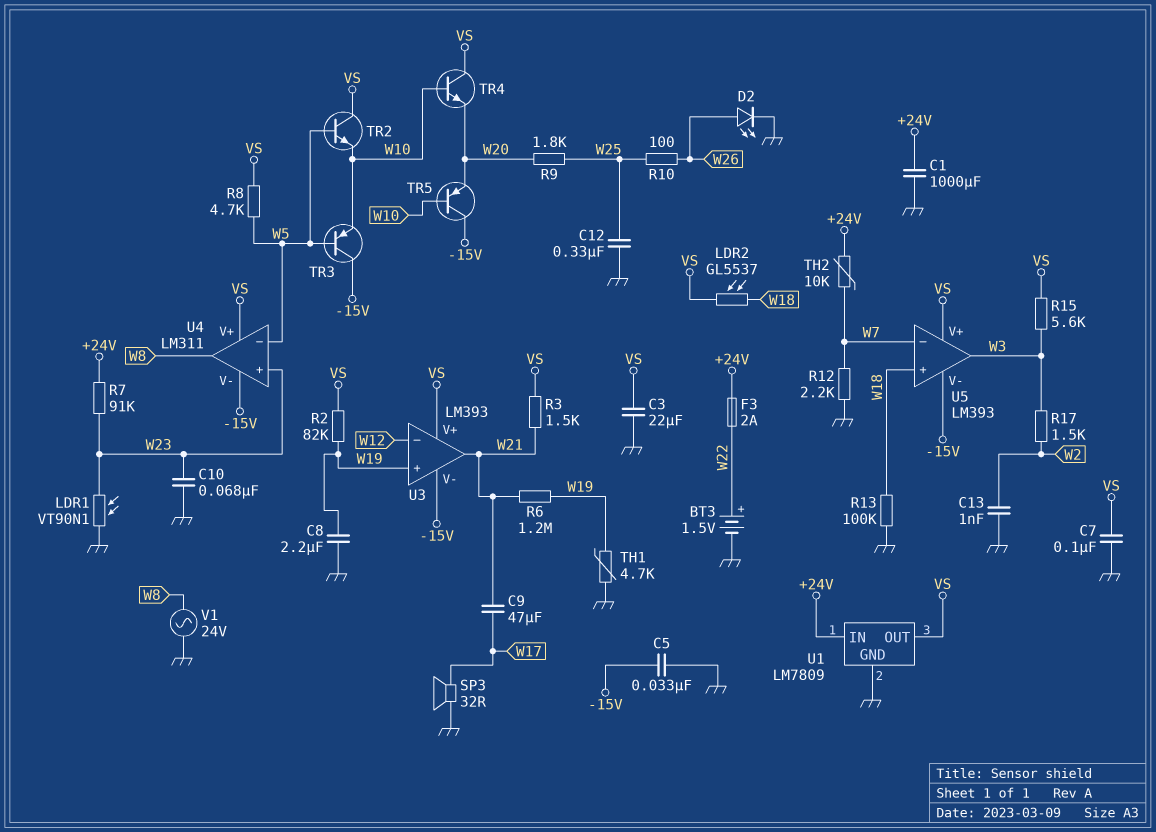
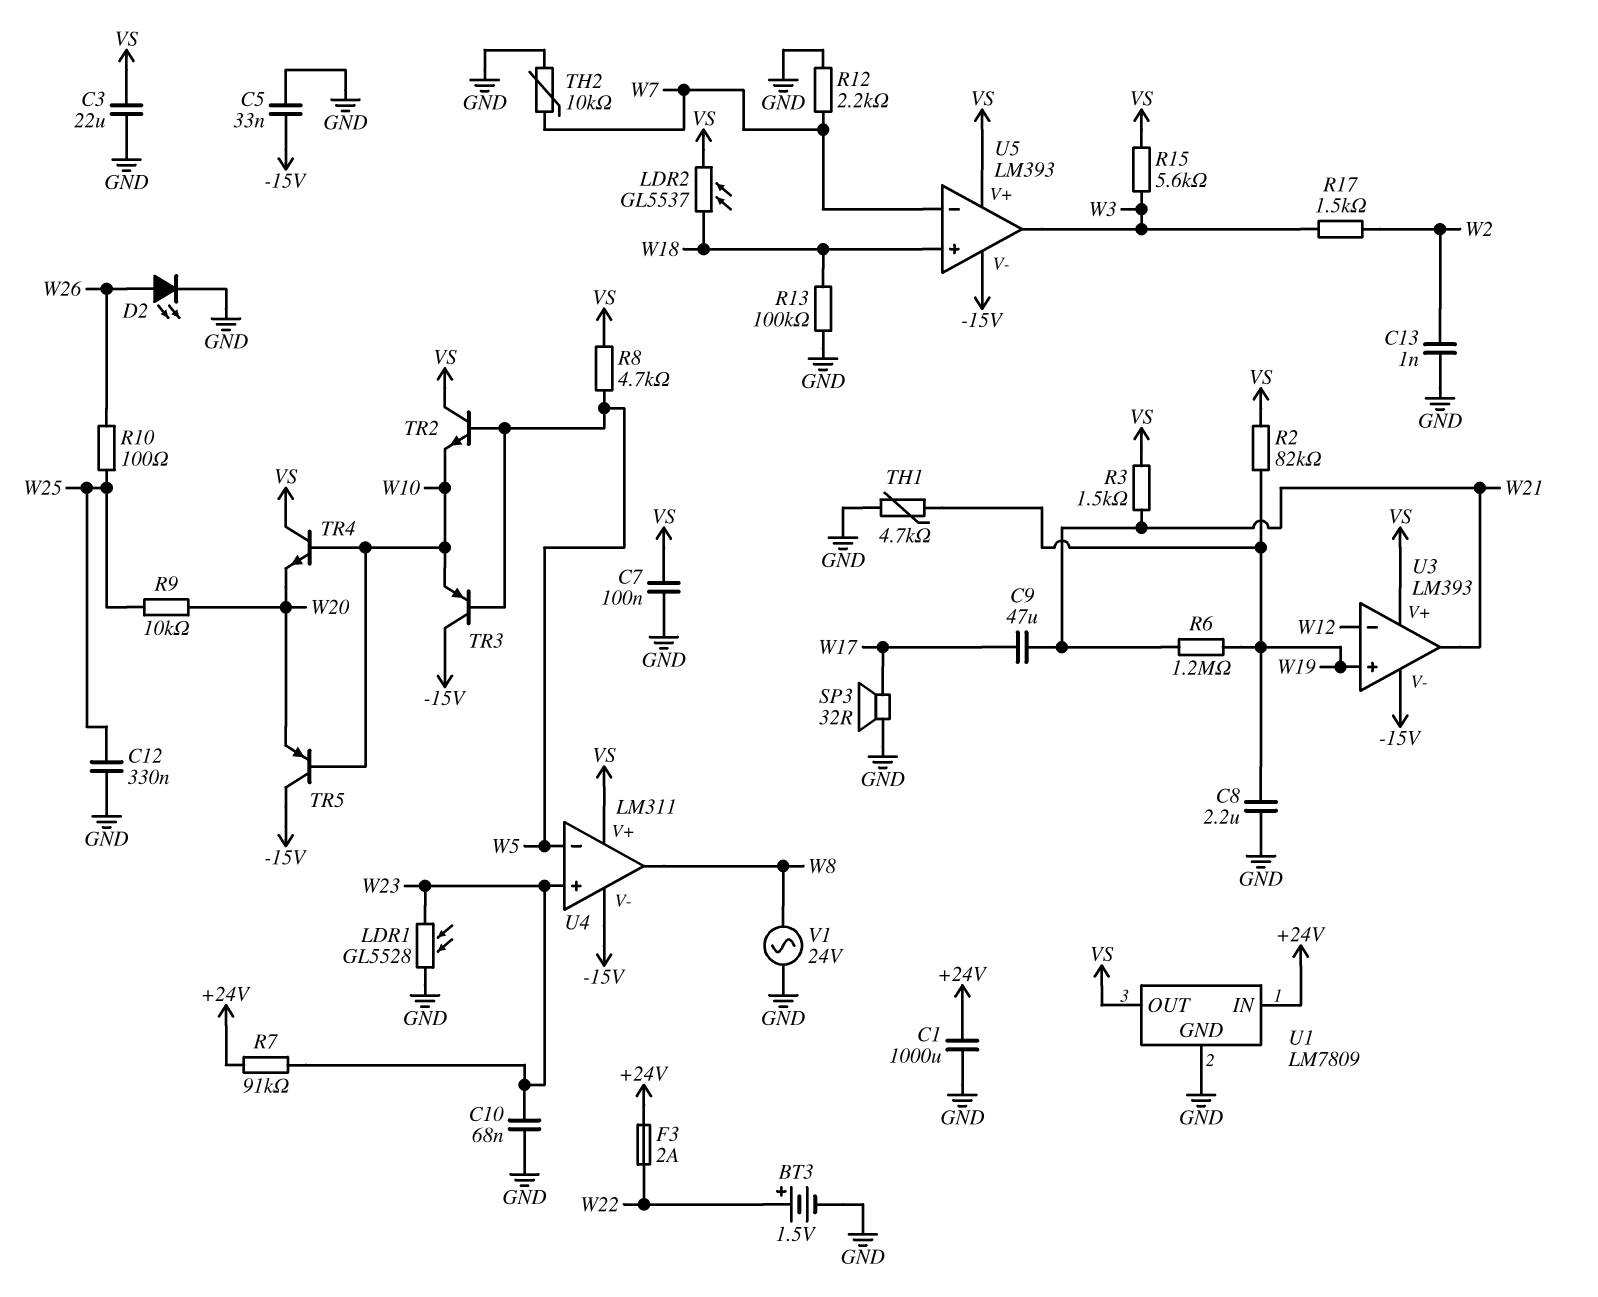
LDR1: VT90N1 (GND, W23) -> GL5528 (GND, W23)
R9: 1.8k (W20, W25) -> 10k (W20, W25)
TH2: 10k (+24V, W7) -> 10k (GND, W7)

